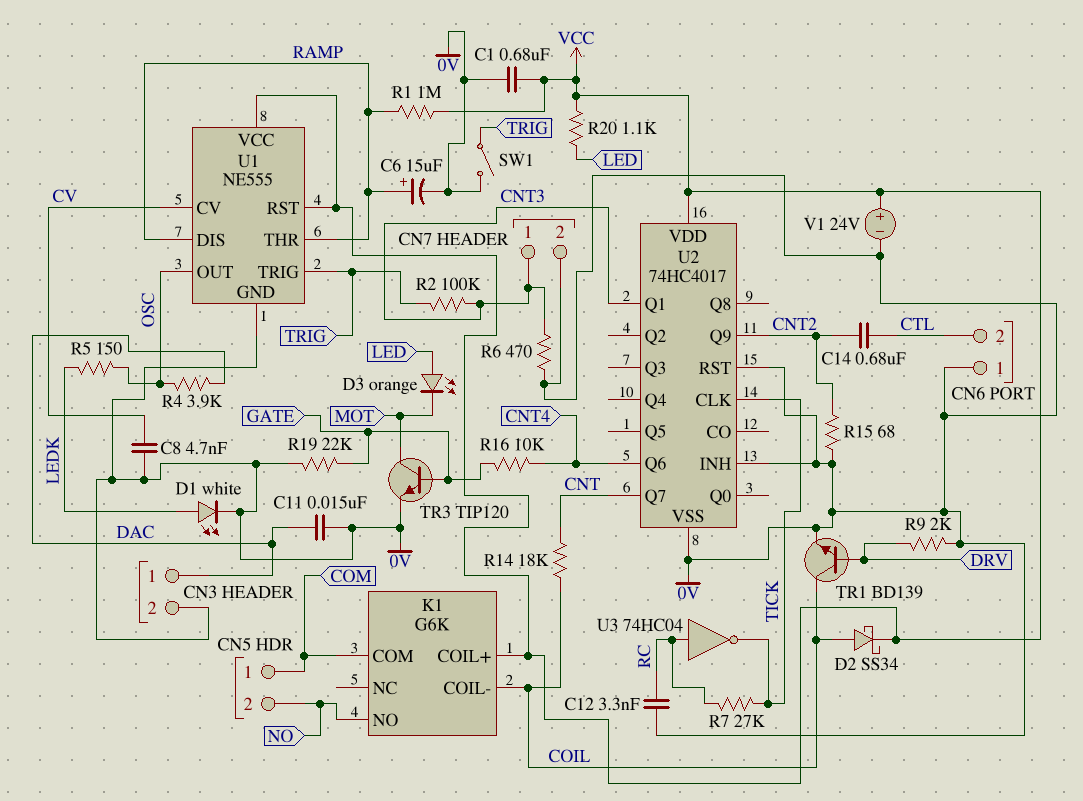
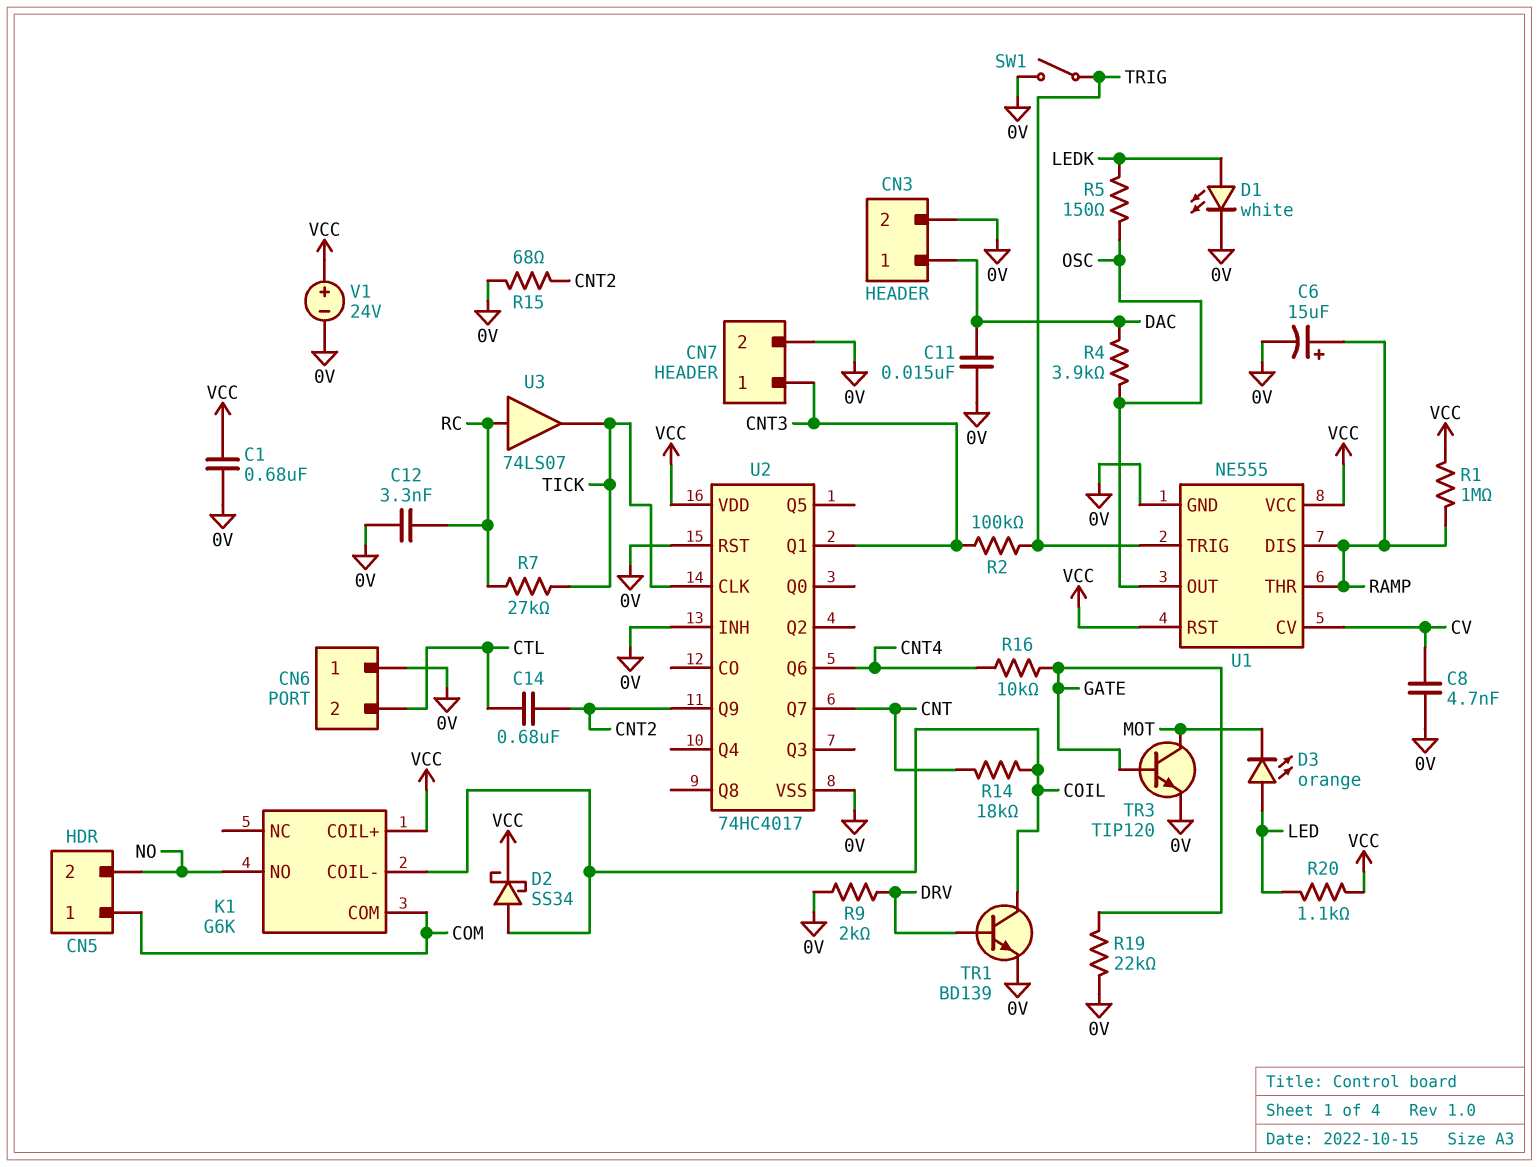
R6: 470 (0V, CNT3) -> none
U3: NOT 74HC04 (in RC, out TICK) -> buffer 74LS07 (in RC, out TICK)

